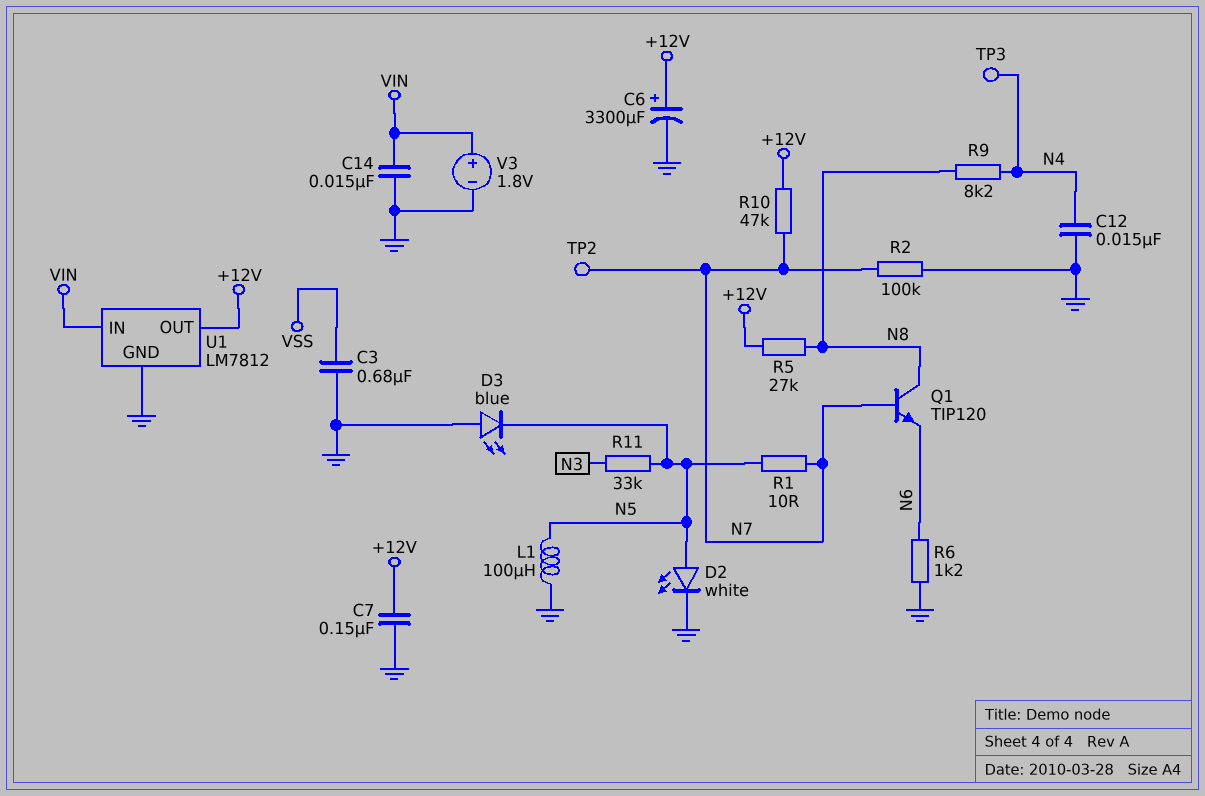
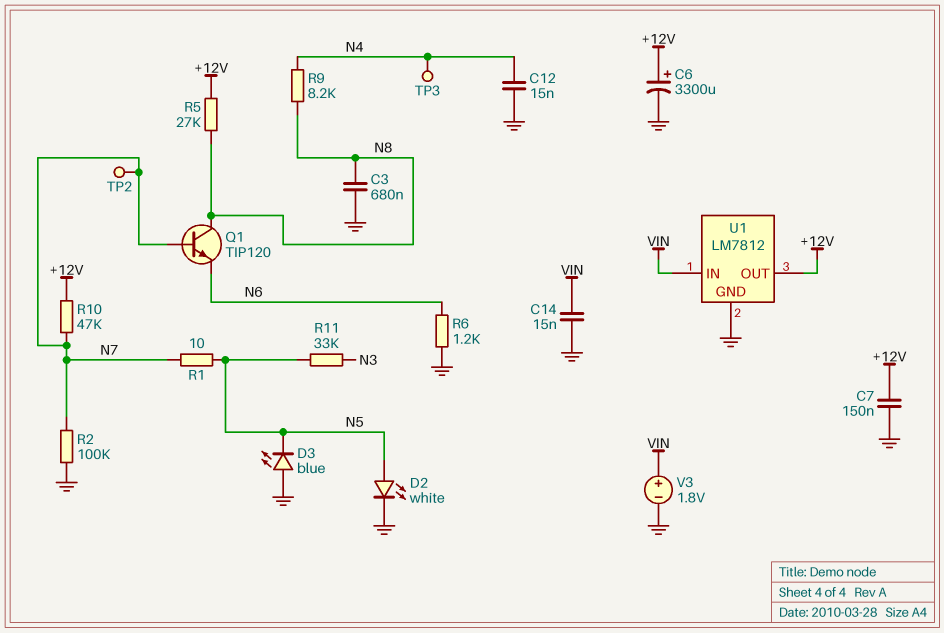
C3: 680nF (GND, VSS) -> 680nF (GND, N8)
L1: 100uH (GND, N5) -> none

